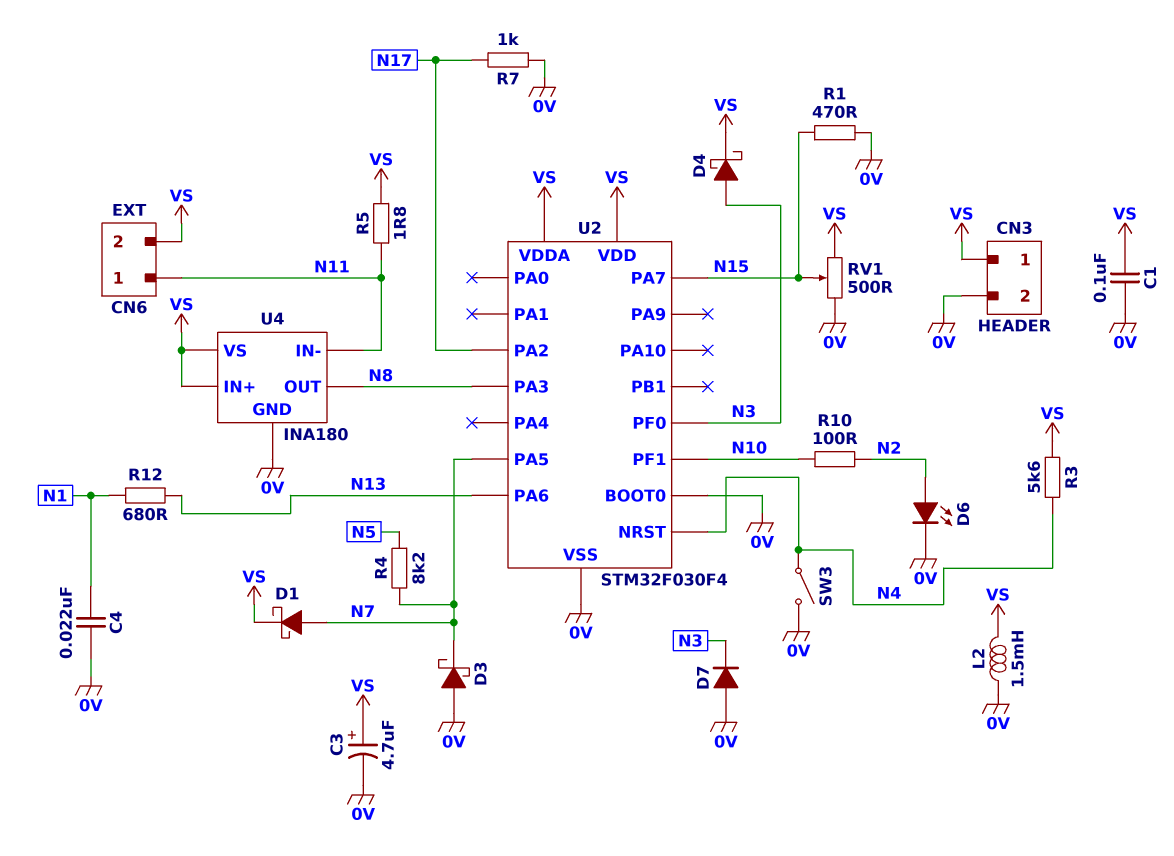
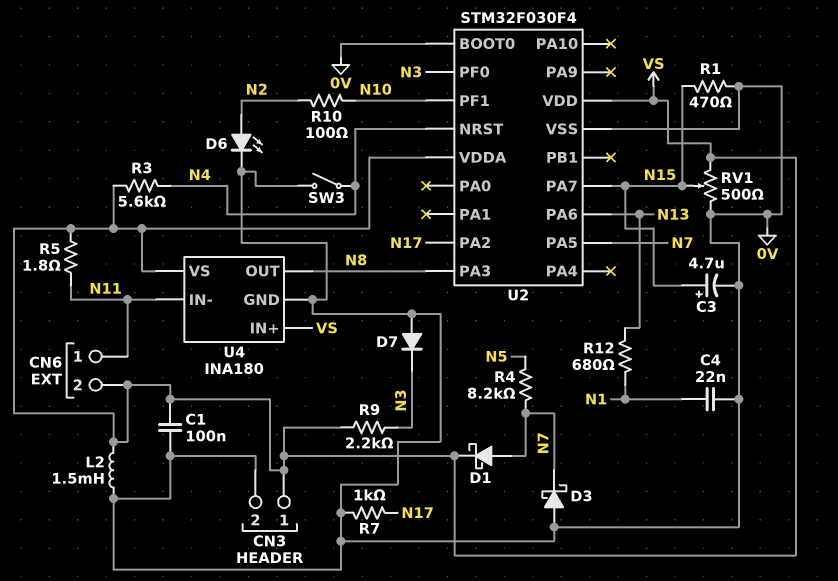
C3: 4.7uF (plus VS, minus 0V) -> 4.7uF (plus N15, minus 0V)
D4: schottky (A N3, K VS) -> none
R9: none -> 2.2k (N3, VS)

